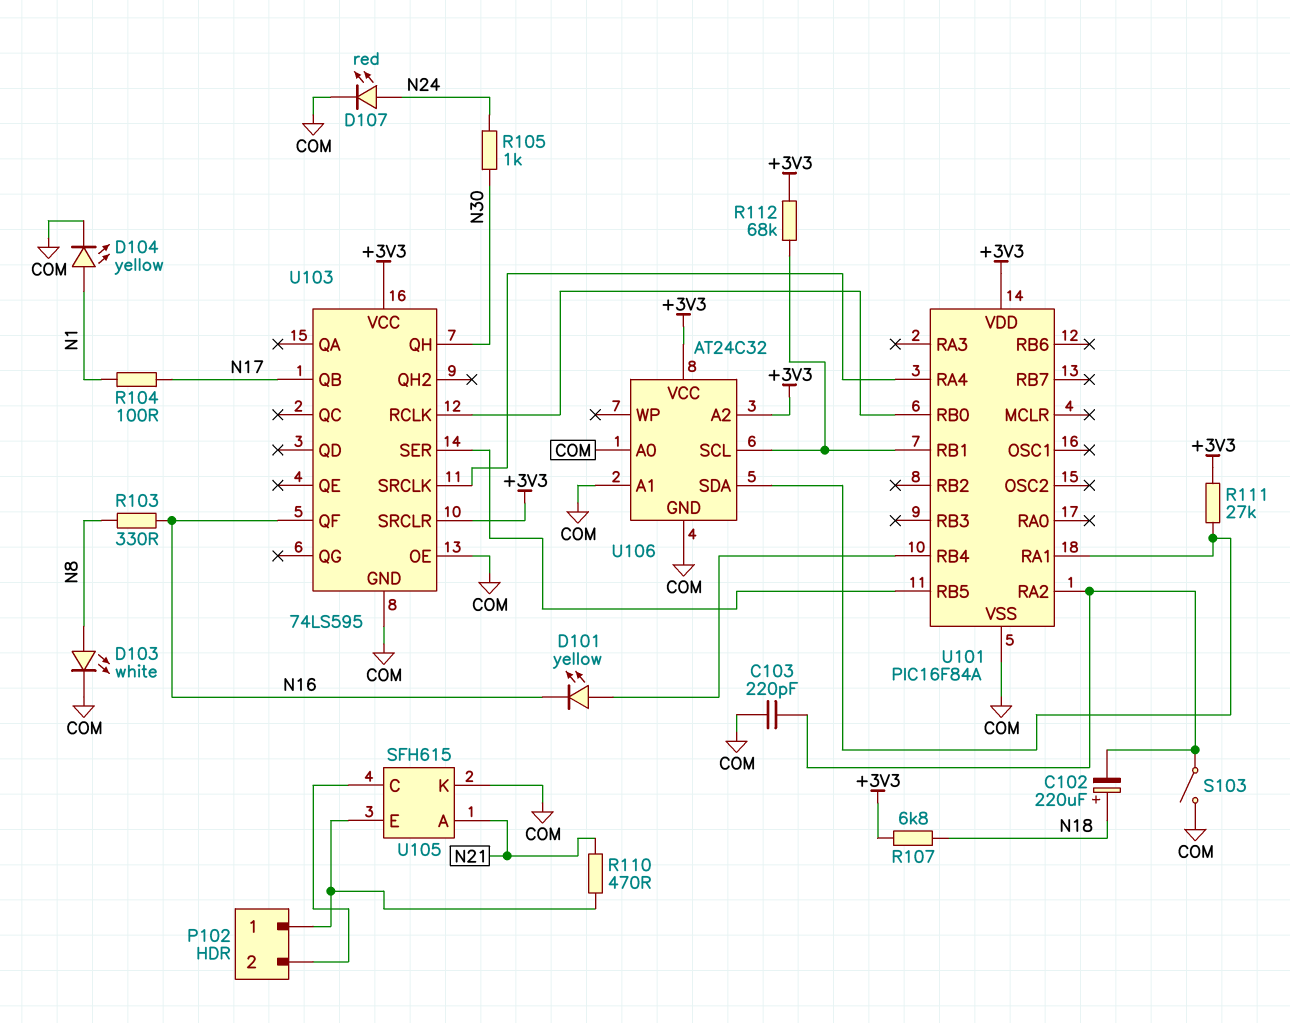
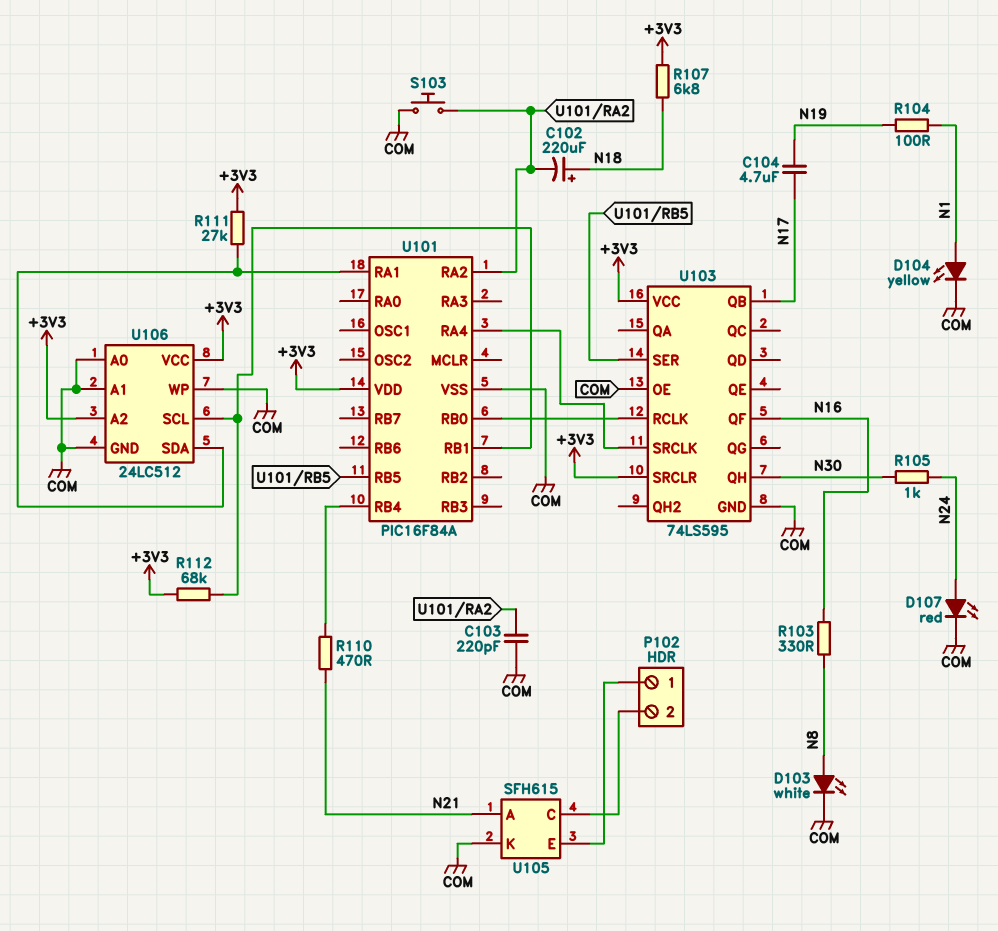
C104: none -> 4.7uF (N17, N19)
D101: LED yellow (A U101/RB4, K N16) -> none
R104: 100 (N1, N17) -> 100 (N1, N19)
R110: 470 (N21, P102/1) -> 470 (N21, U101/RB4)
S103: switch (COM, U101/RA2) -> button (COM, U101/RA2)
U106: AT24C32 -> 24LC512
U106 pin WP: none -> COM

